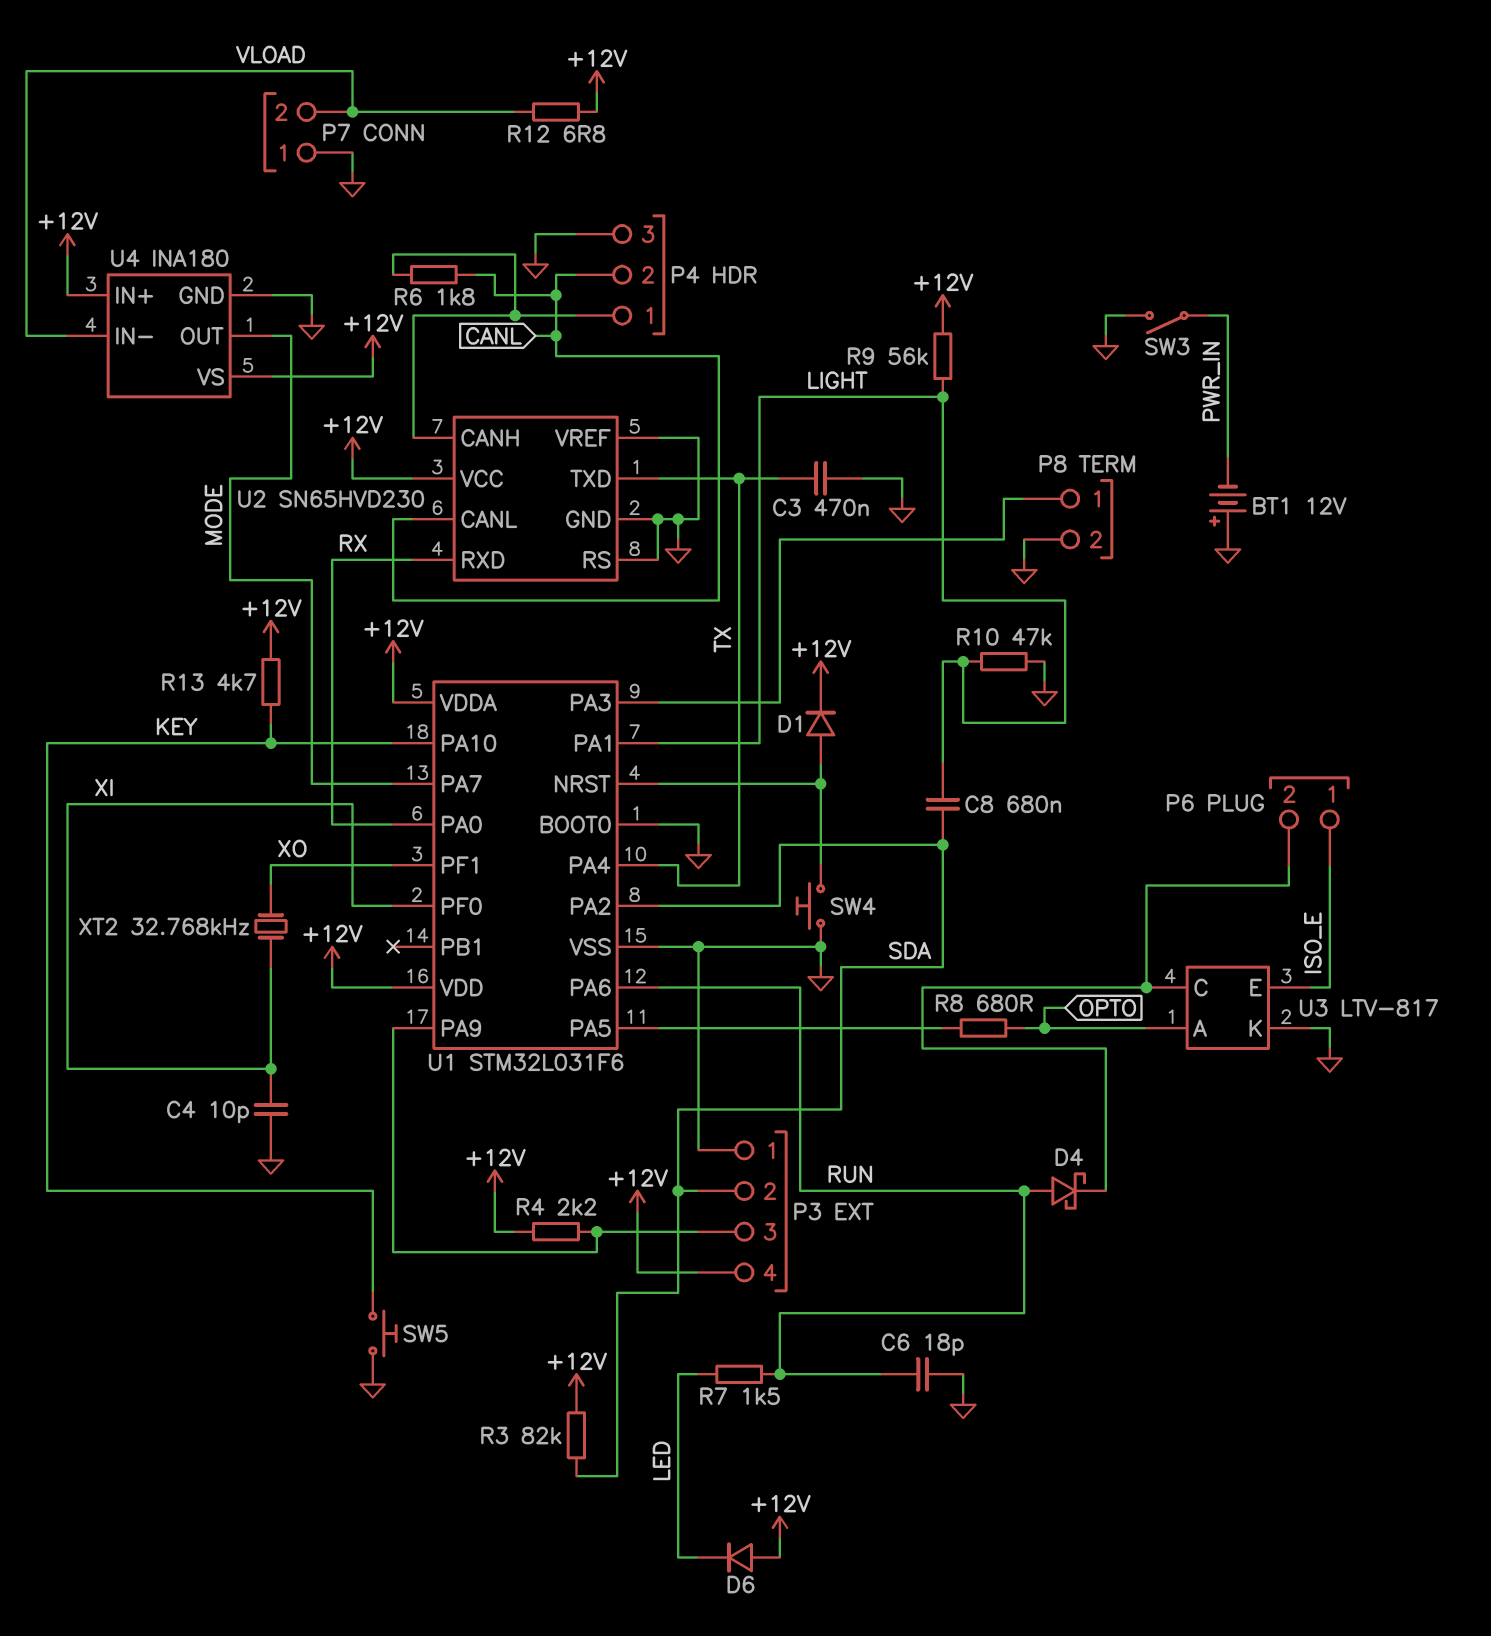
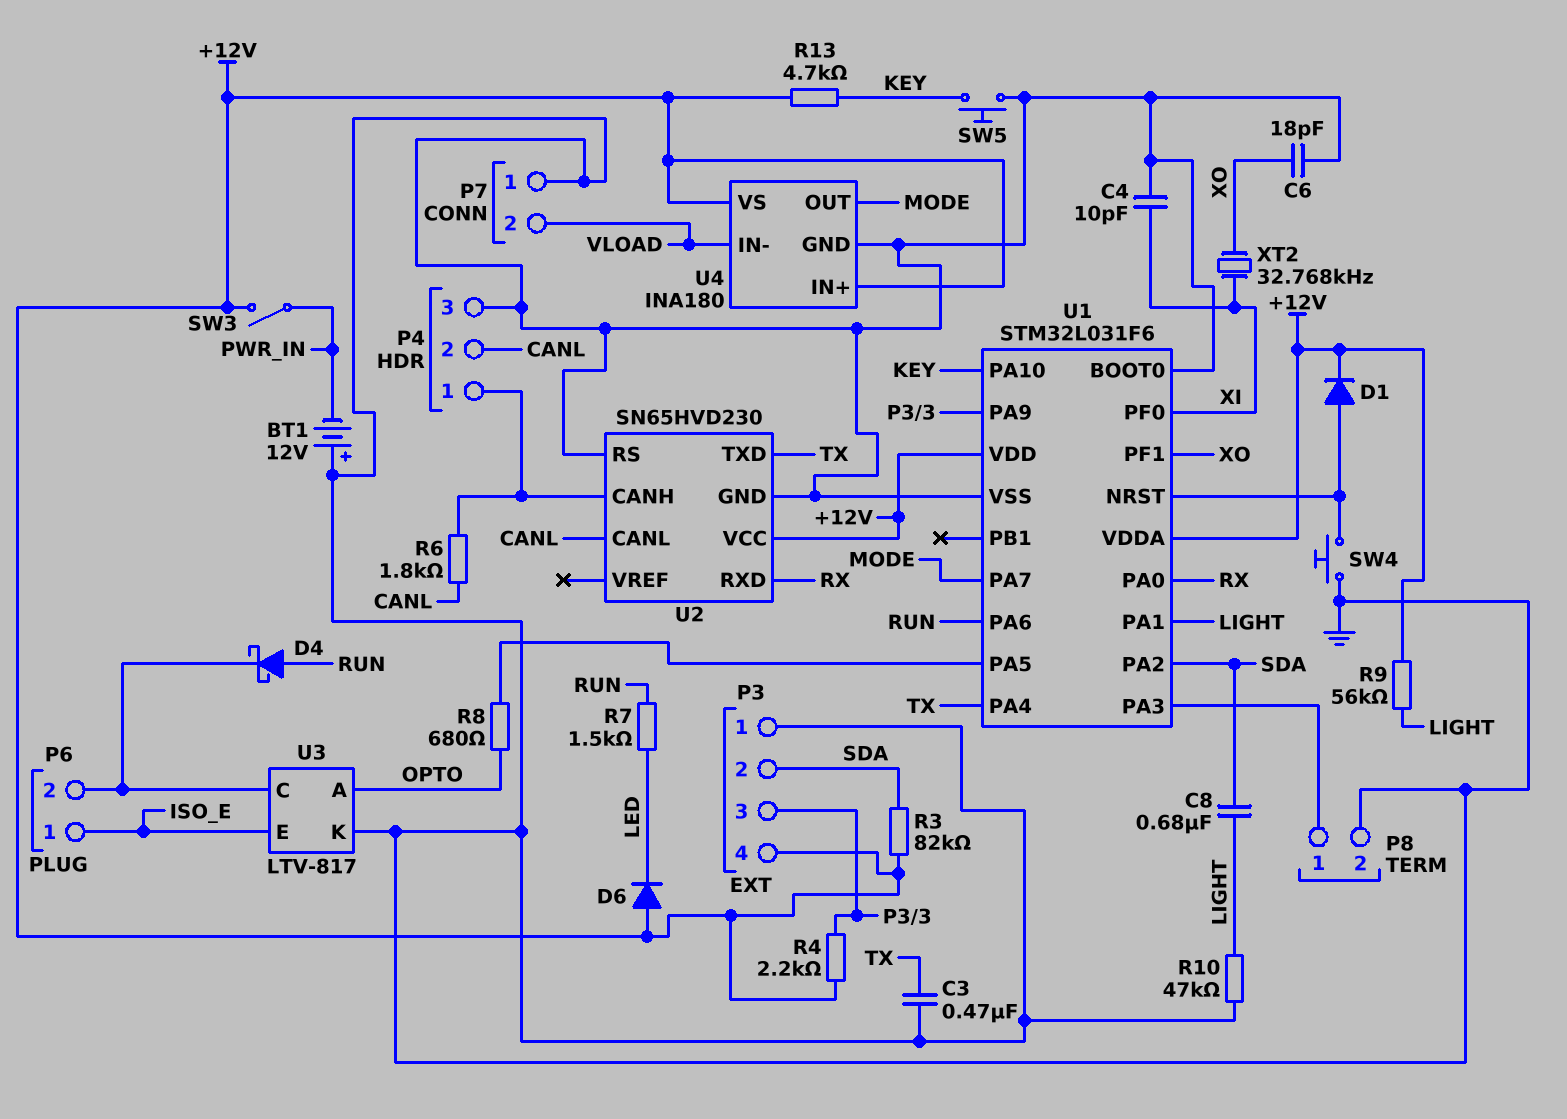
C6: 18pF (GND, RUN) -> 18pF (GND, XO)
R12: 6.8 (+12V, VLOAD) -> none
SW3: switch (GND, PWR_IN) -> switch (+12V, PWR_IN)
U2 pin VREF: GND -> none

